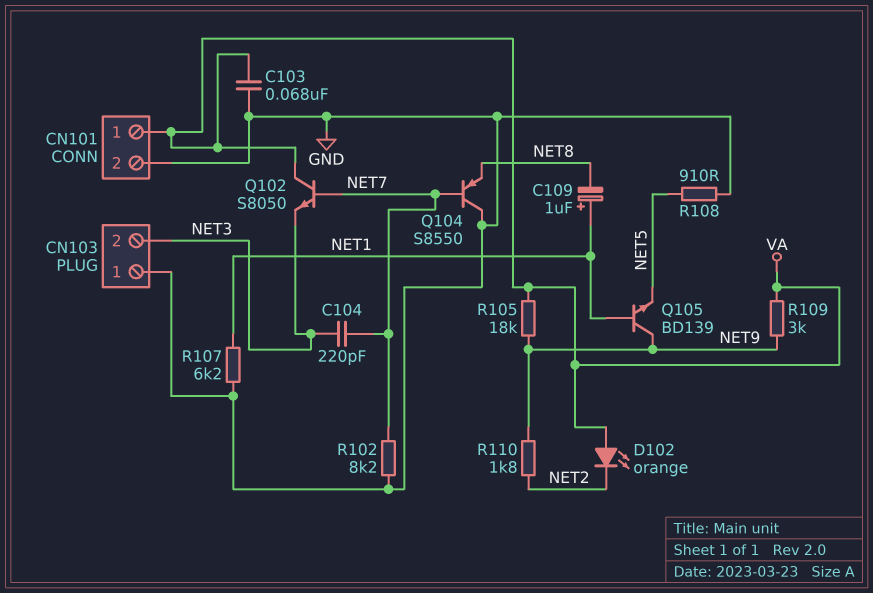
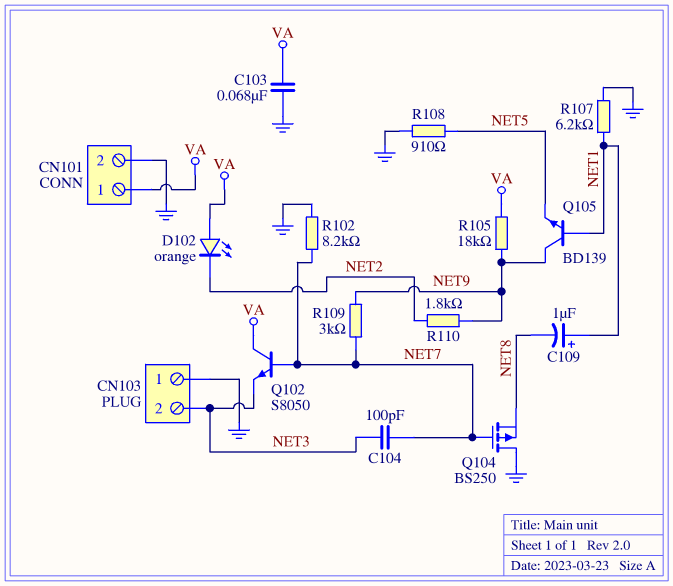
C104: 220pF (NET3, NET7) -> 100pF (NET3, NET7)
Q104: PNP S8550 (B NET7, C GND, E NET8) -> PMOS BS250 (G NET7, D GND, S NET8)
R109: 3k (NET9, VA) -> 3k (NET7, NET9)

